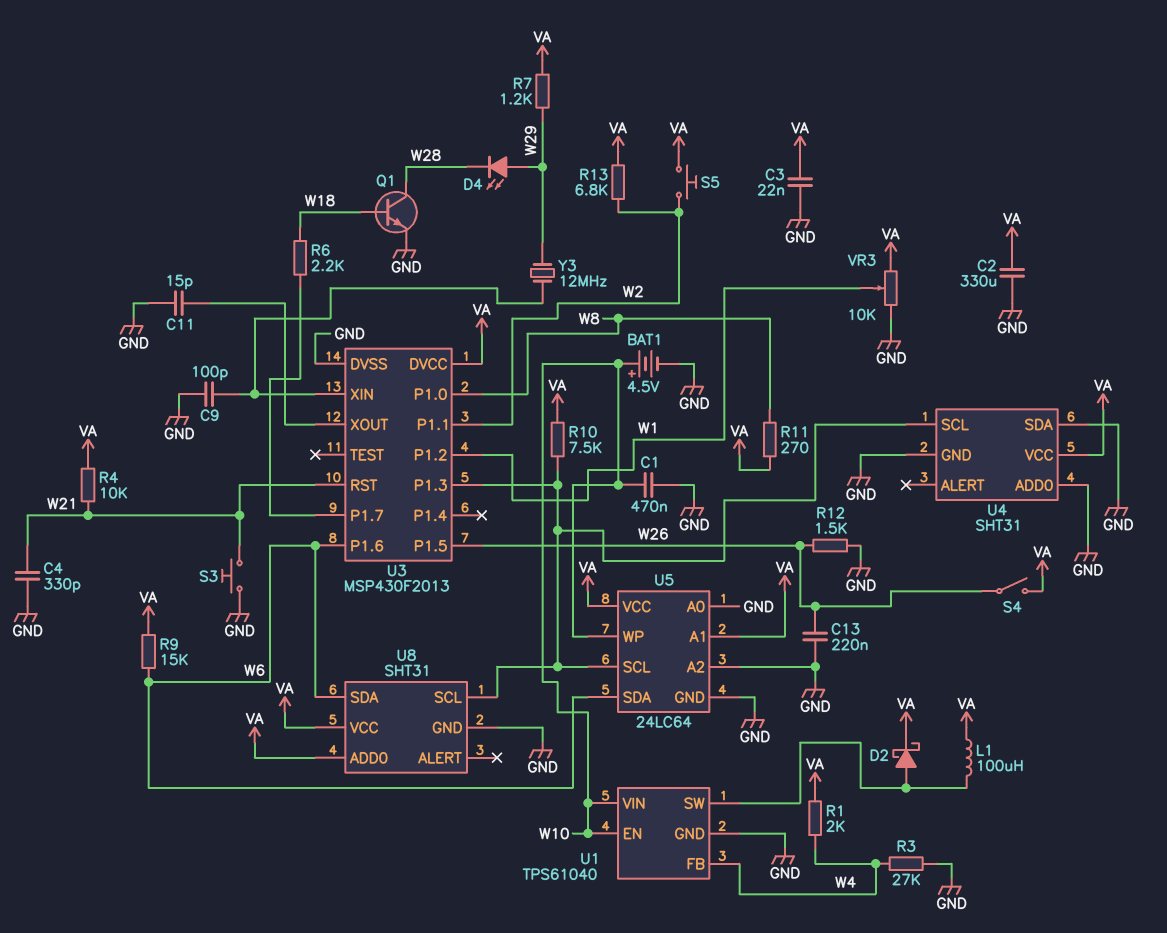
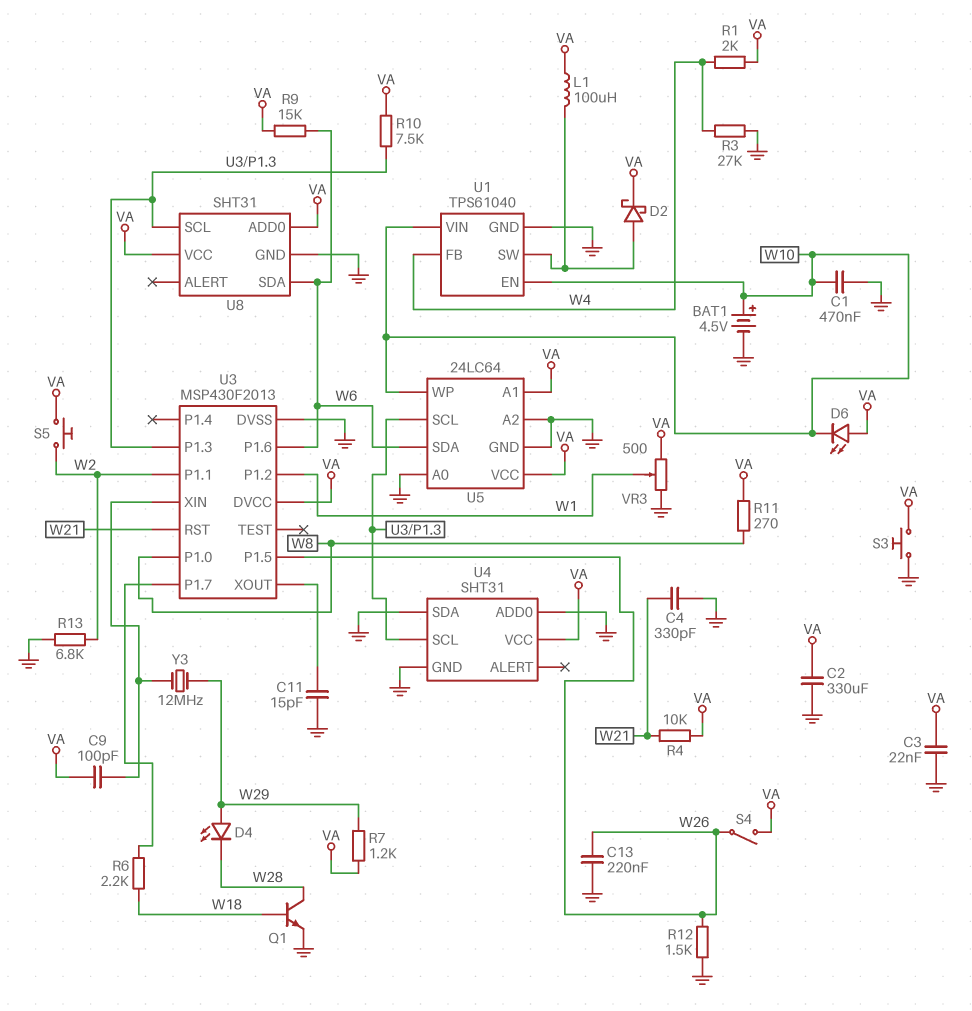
C9: 100pF (GND, U3/XIN) -> 100pF (U3/XIN, VA)
D6: none -> LED (A VA, K W10)
R13: 6.8k (VA, W2) -> 6.8k (GND, W2)
S3: button (GND, W21) -> button (GND, VA)
VR3: 10k (GND, VA, wiper W1) -> 500 (GND, VA, wiper W1)

